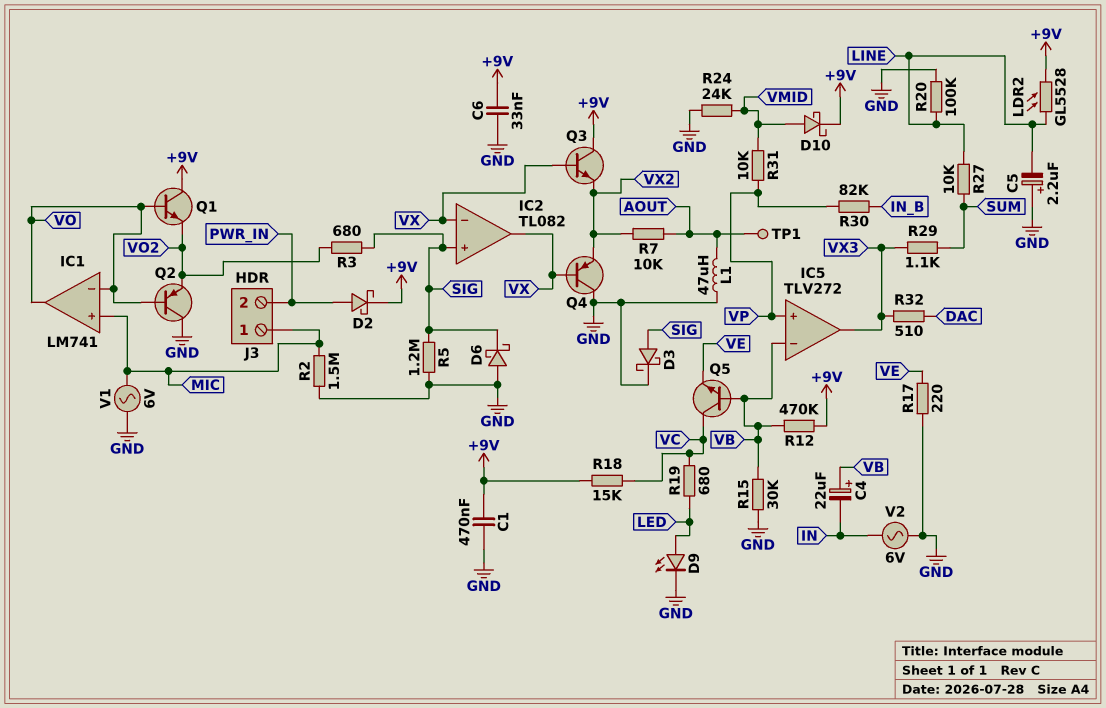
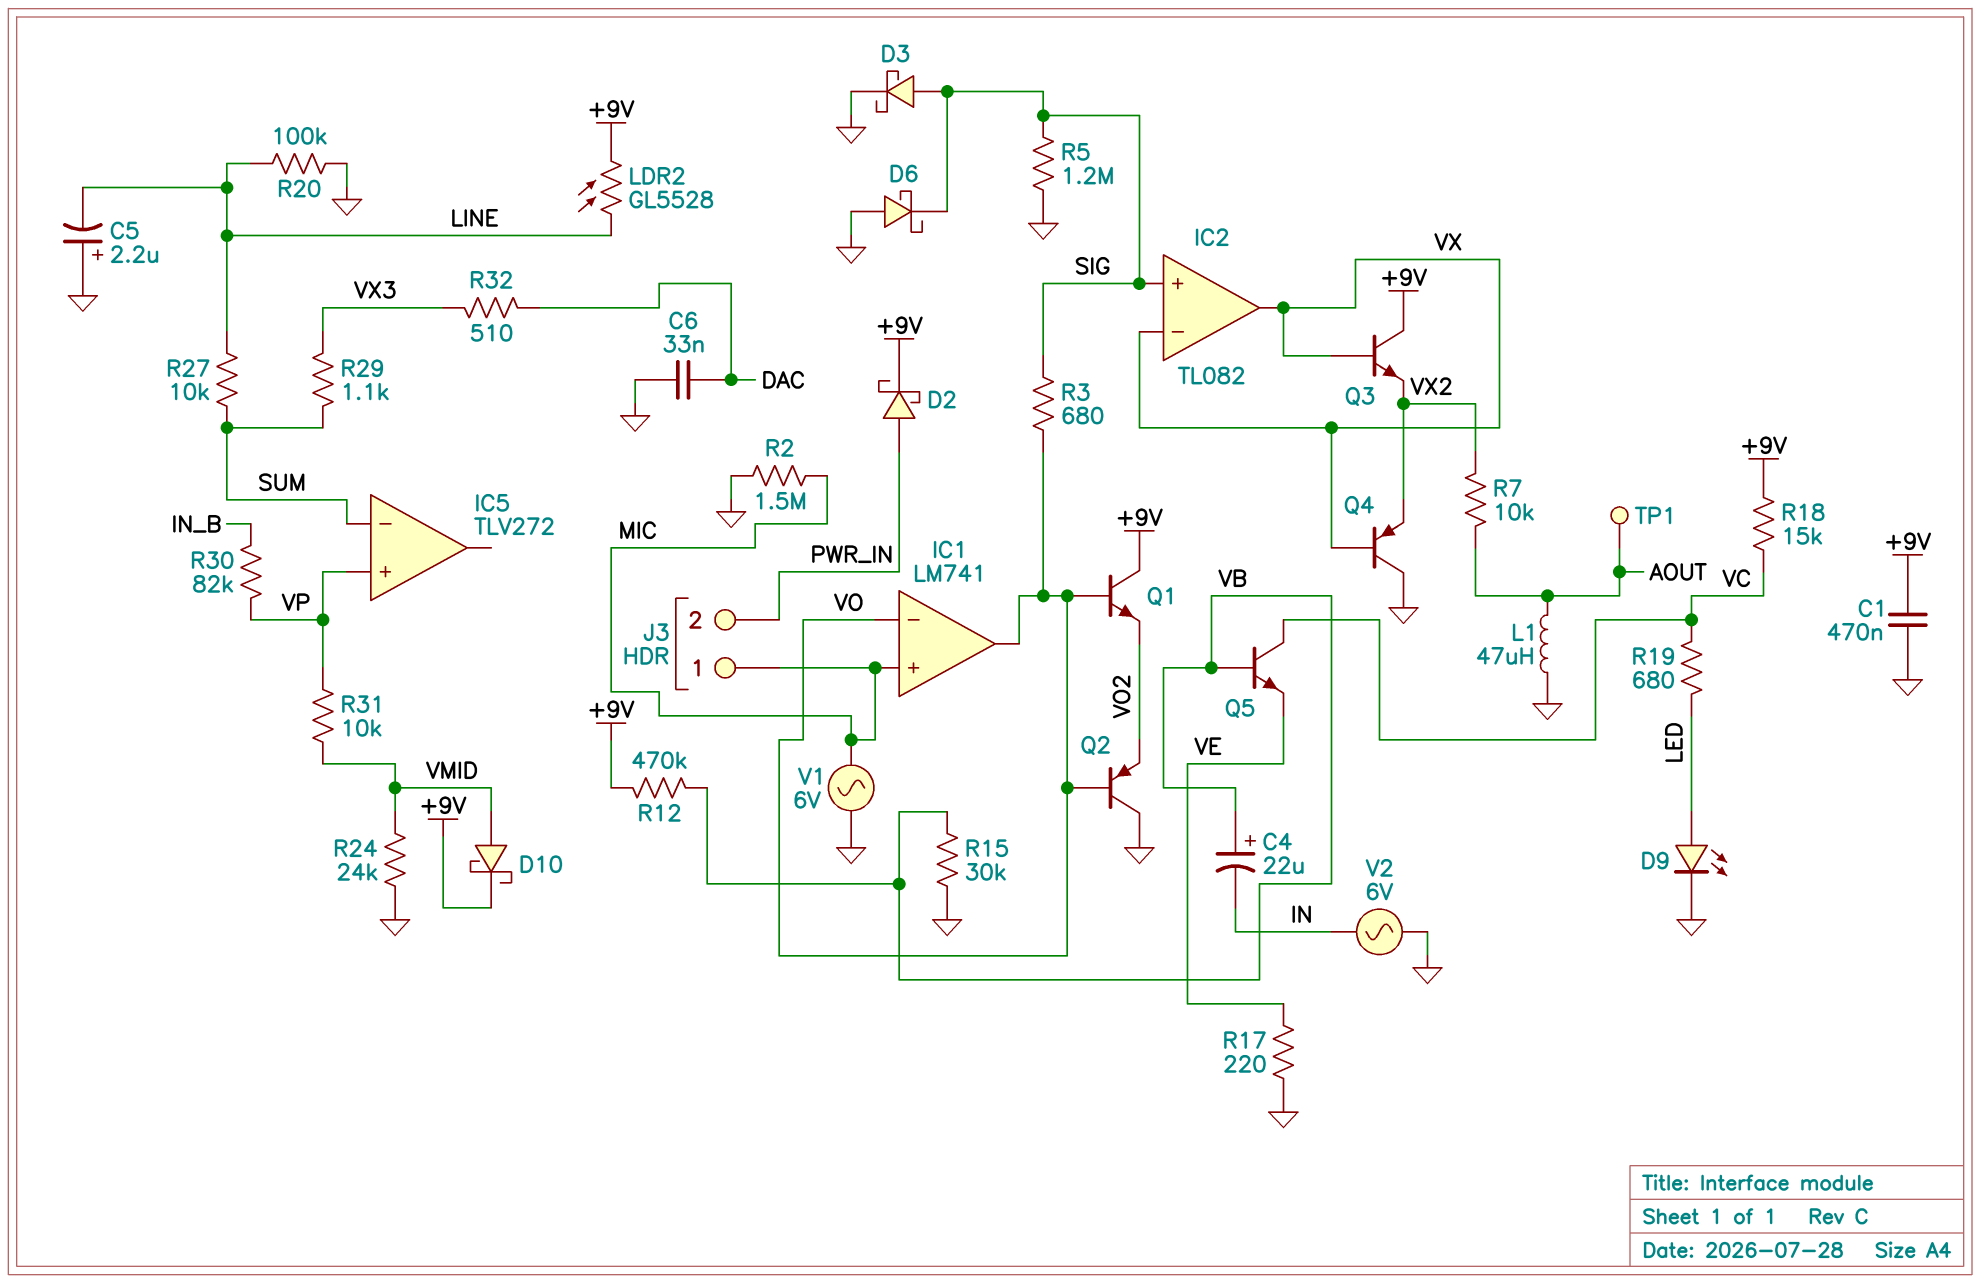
C6: 33nF (+9V, GND) -> 33nF (DAC, GND)
IC5 pin in-: VB -> SUM
IC5 pin out: VX3 -> none
R3: 680 (SIG, VO2) -> 680 (SIG, VO)

